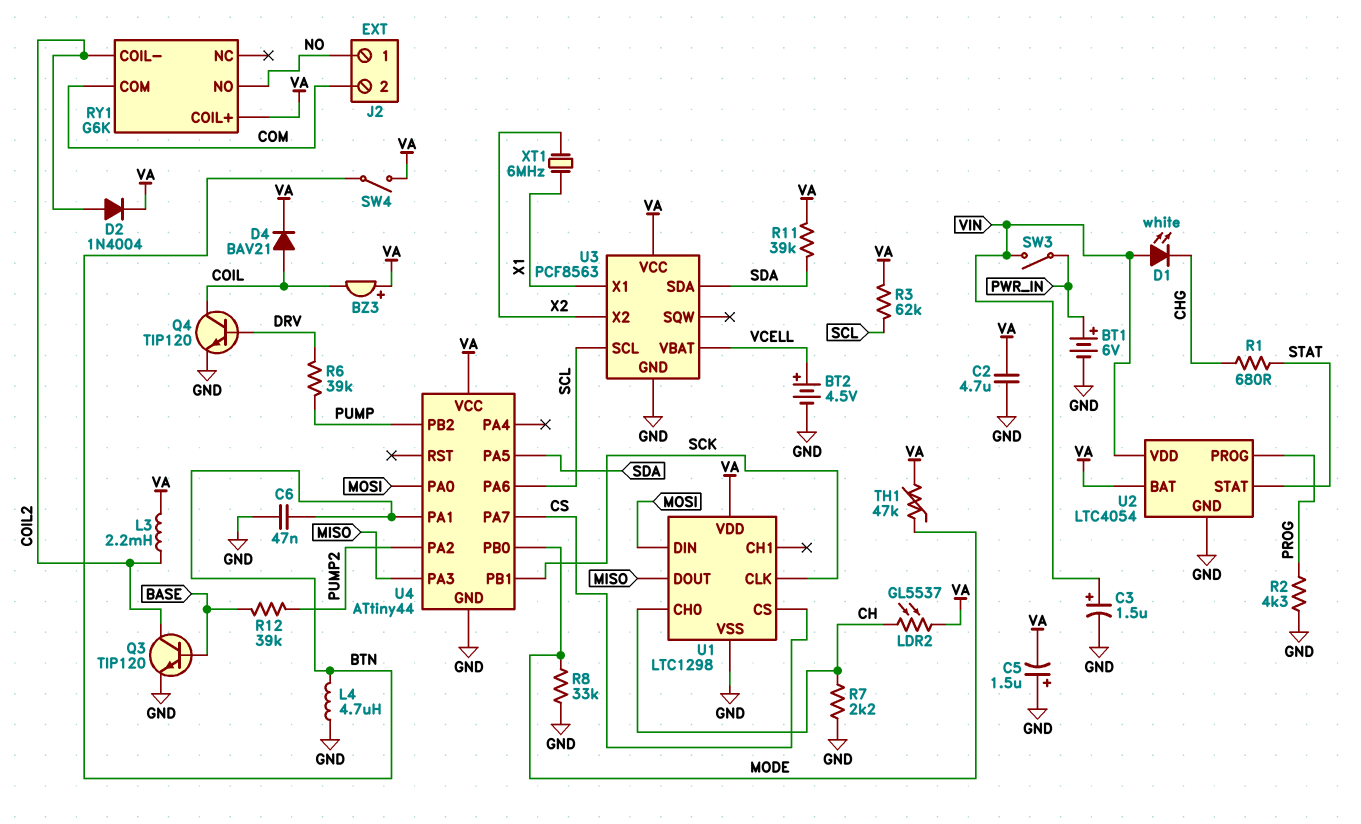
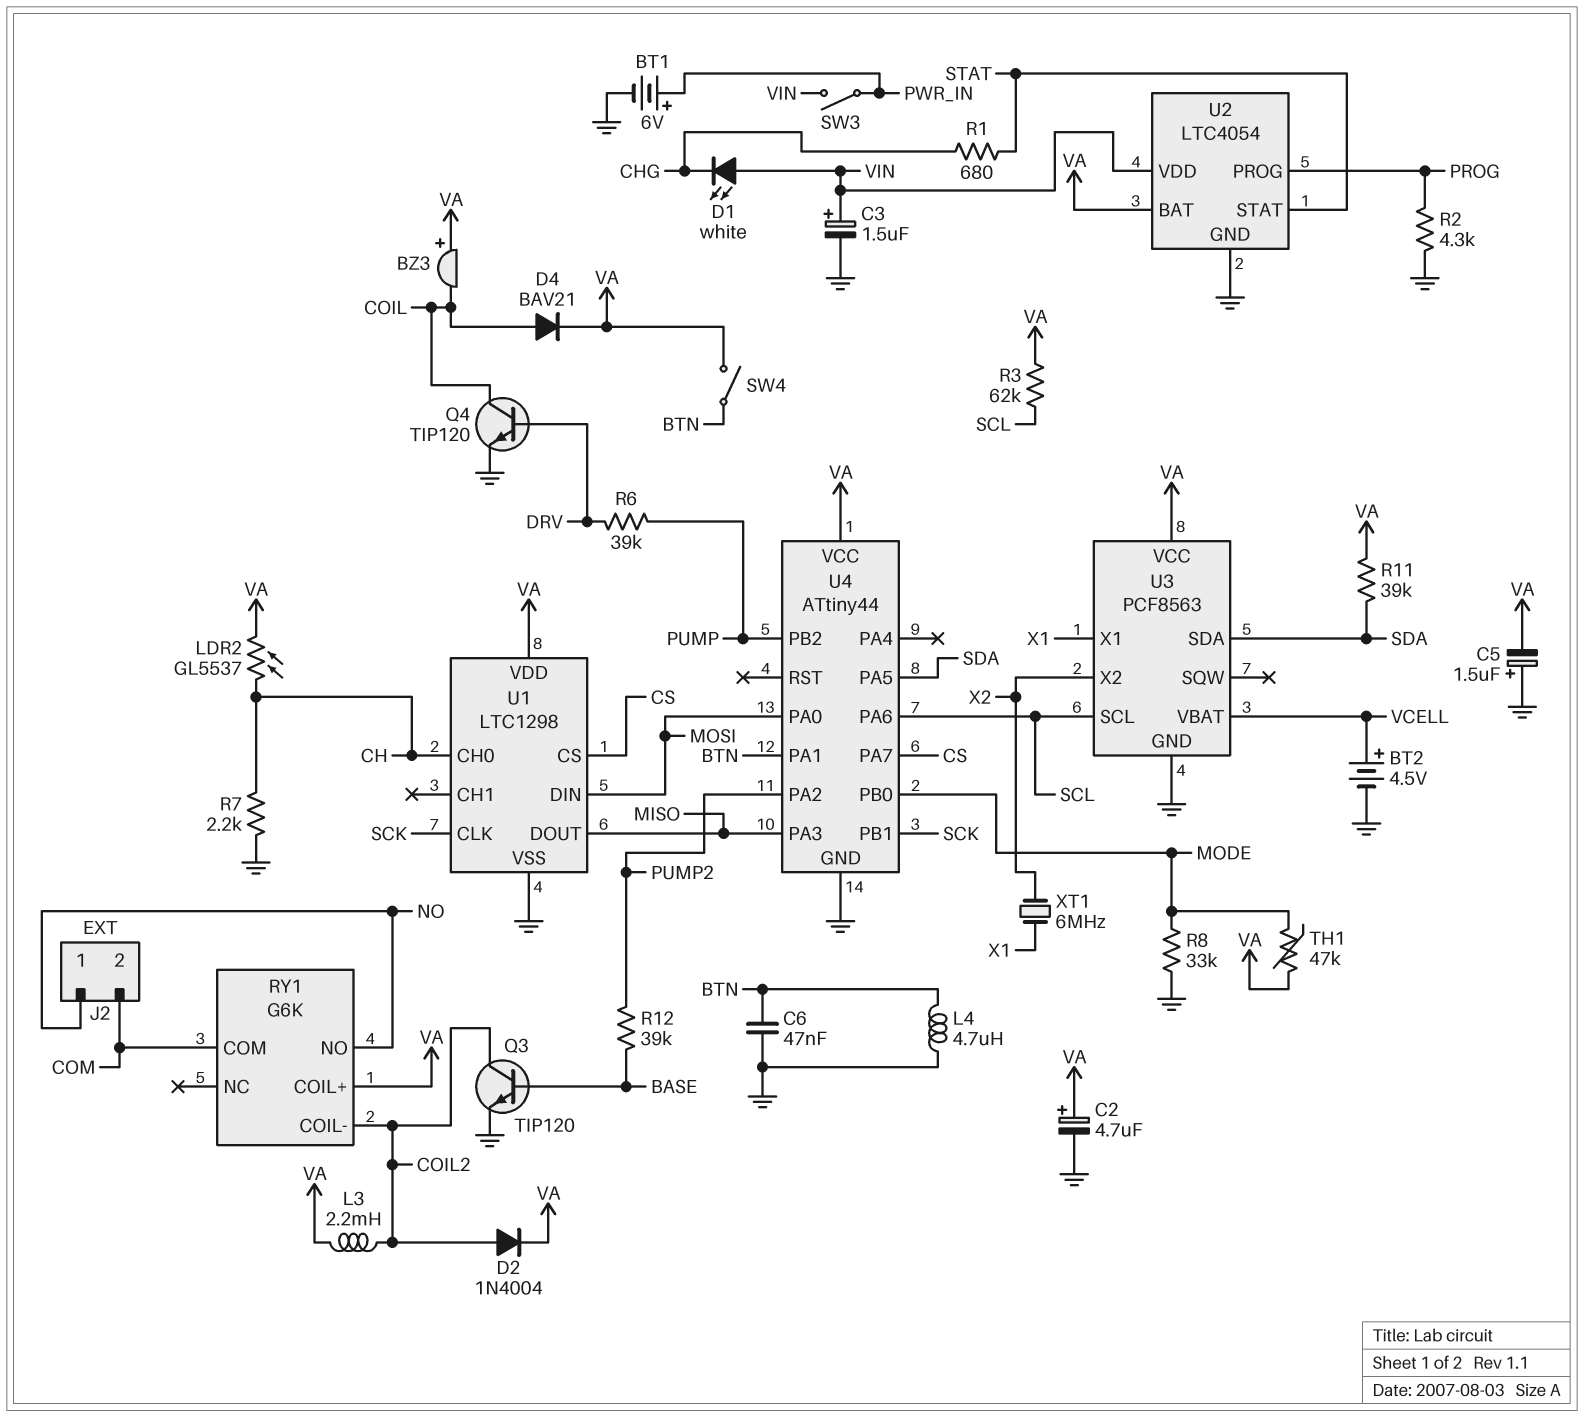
C2: 4.7uF (GND, VA) -> 4.7uF (plus VA, minus GND)

